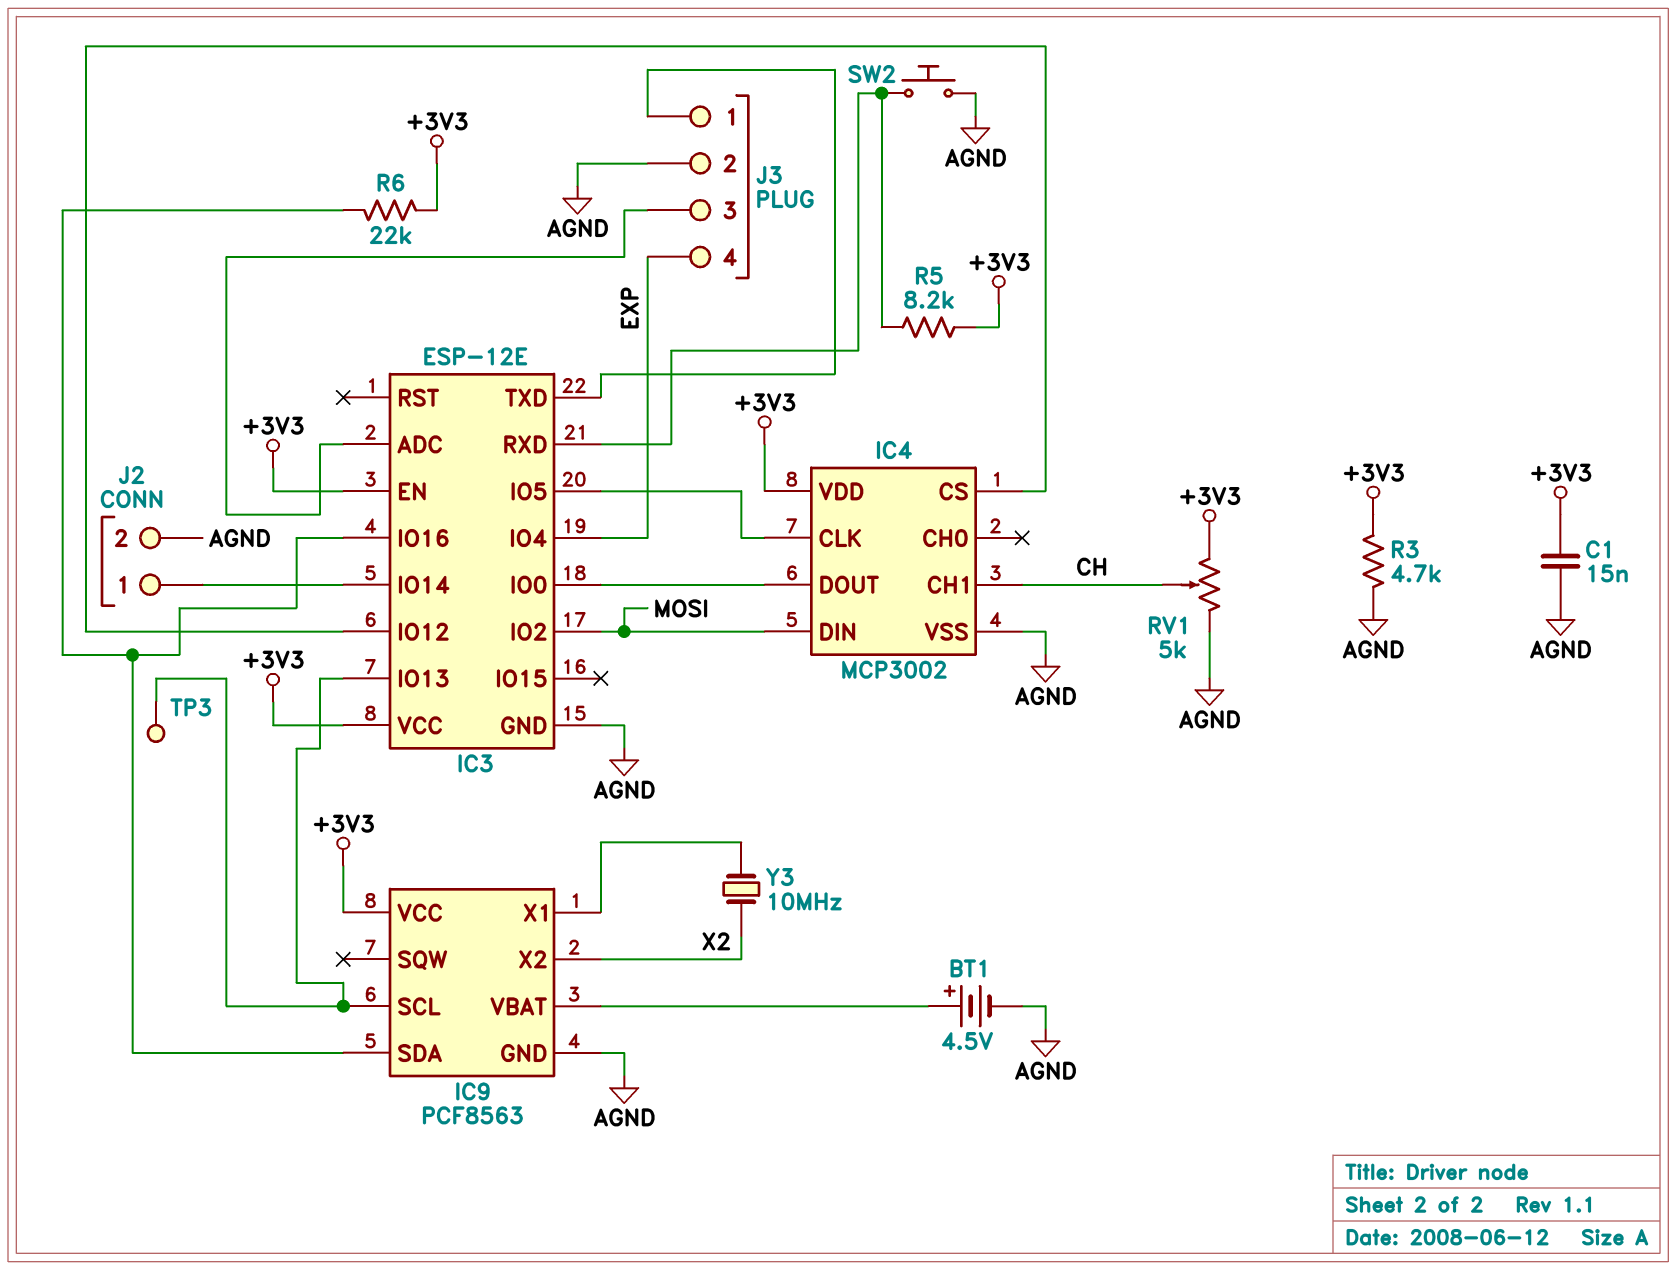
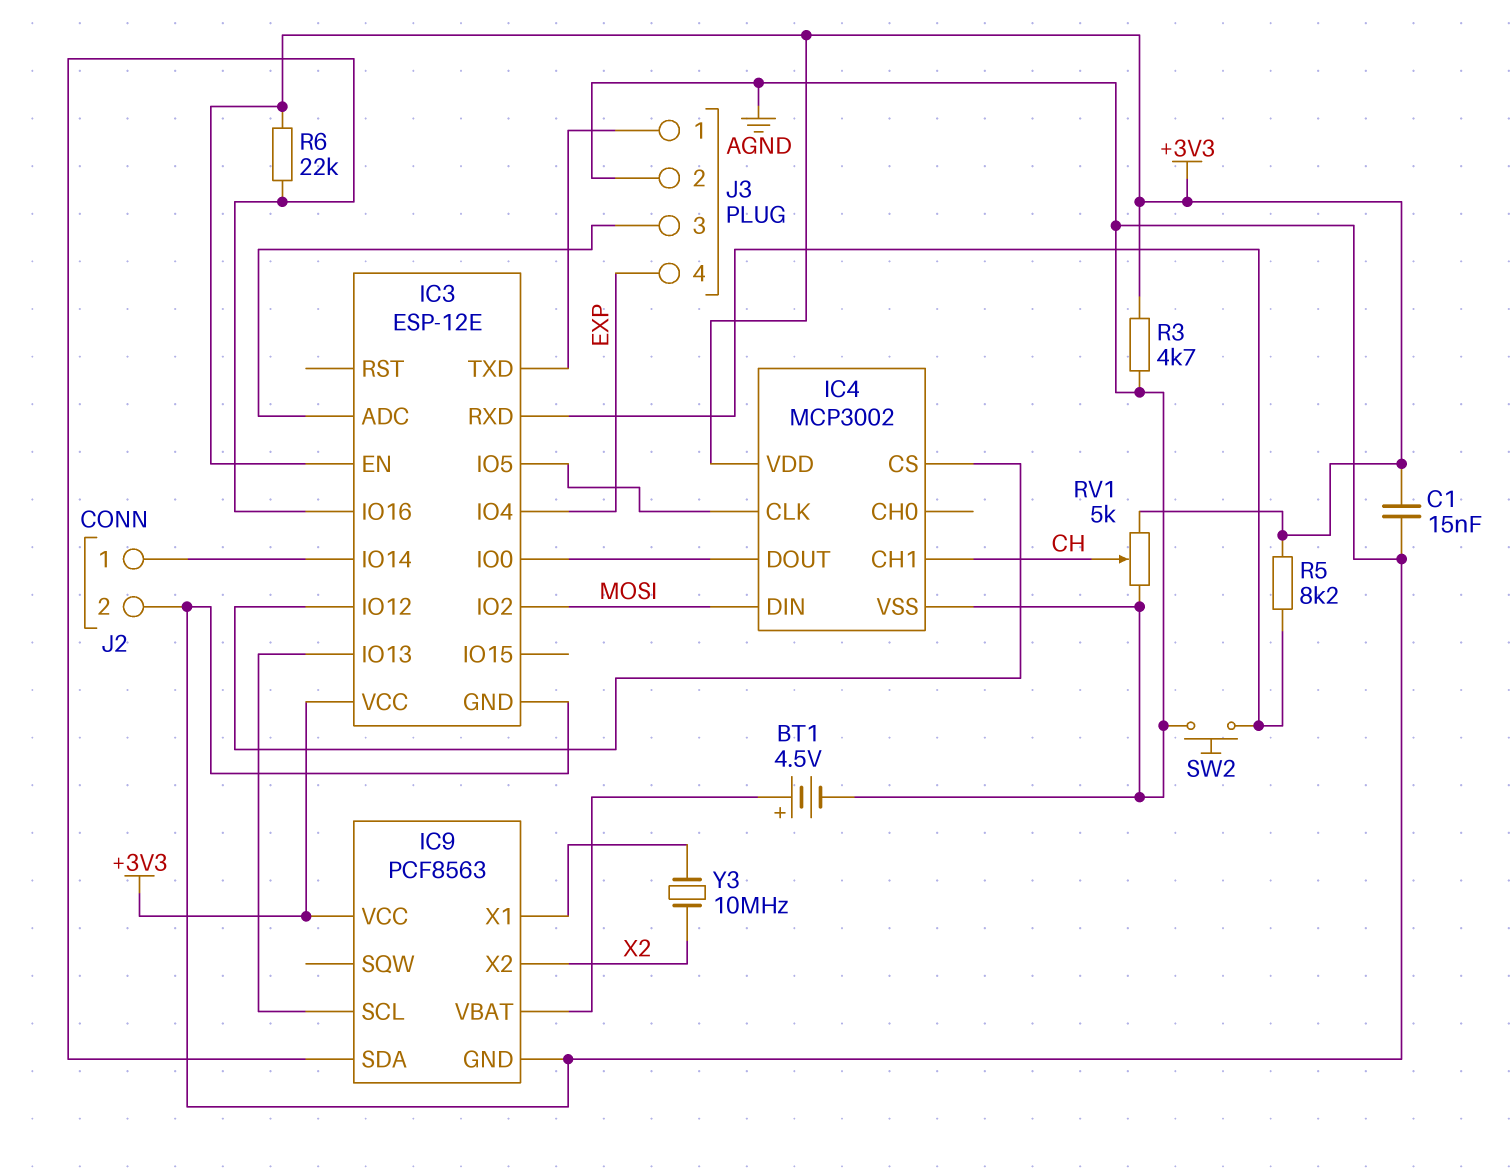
TP3: test point (IC3/IO13) -> none

